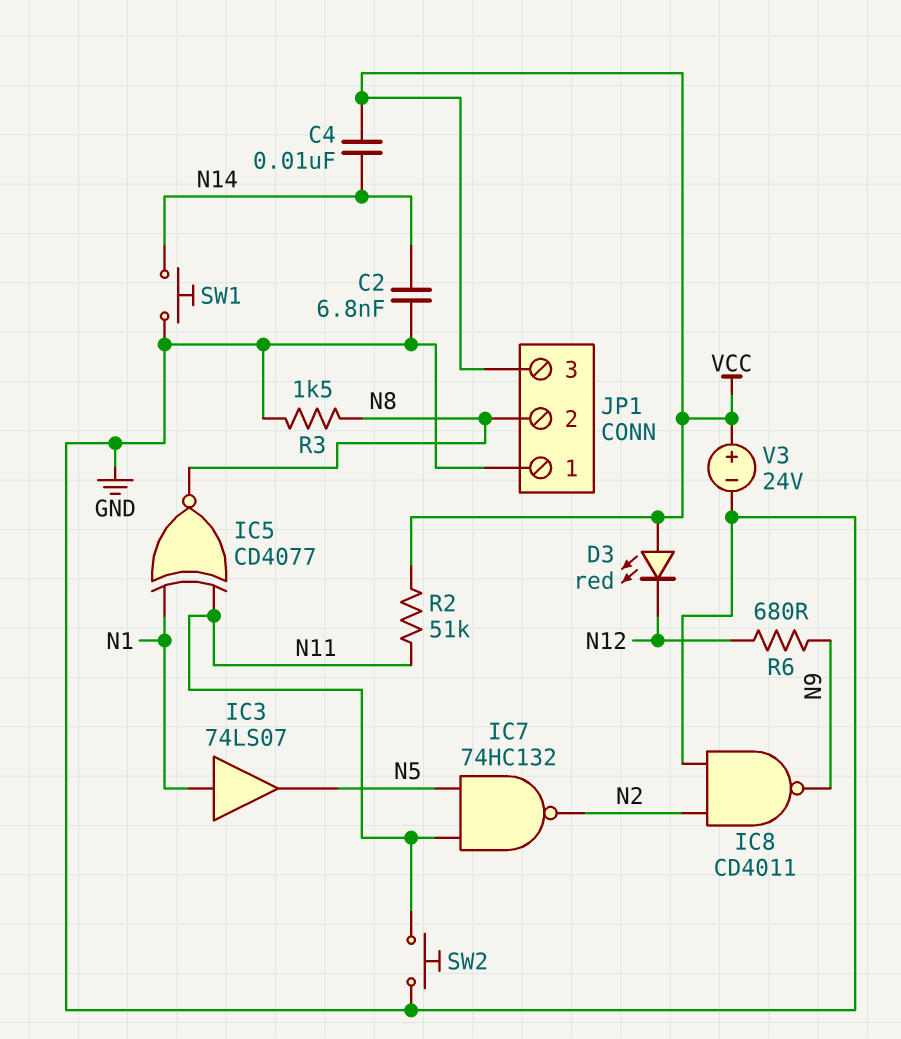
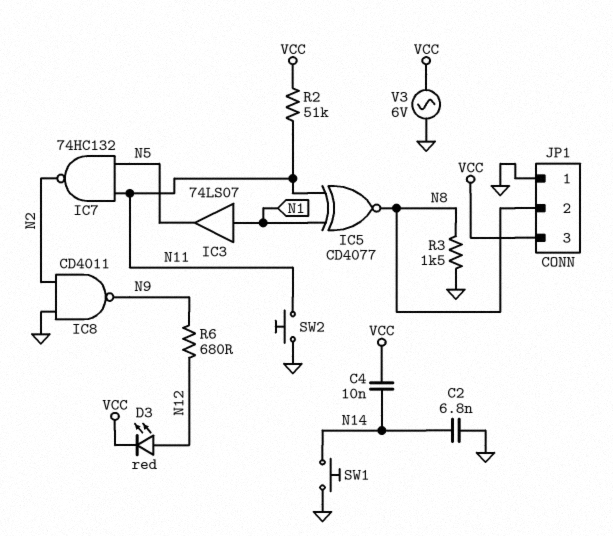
D3: LED red (A VCC, K N12) -> LED red (A N12, K VCC)
V3: 24V (plus VCC, minus GND) -> AC 6V (GND, VCC)

